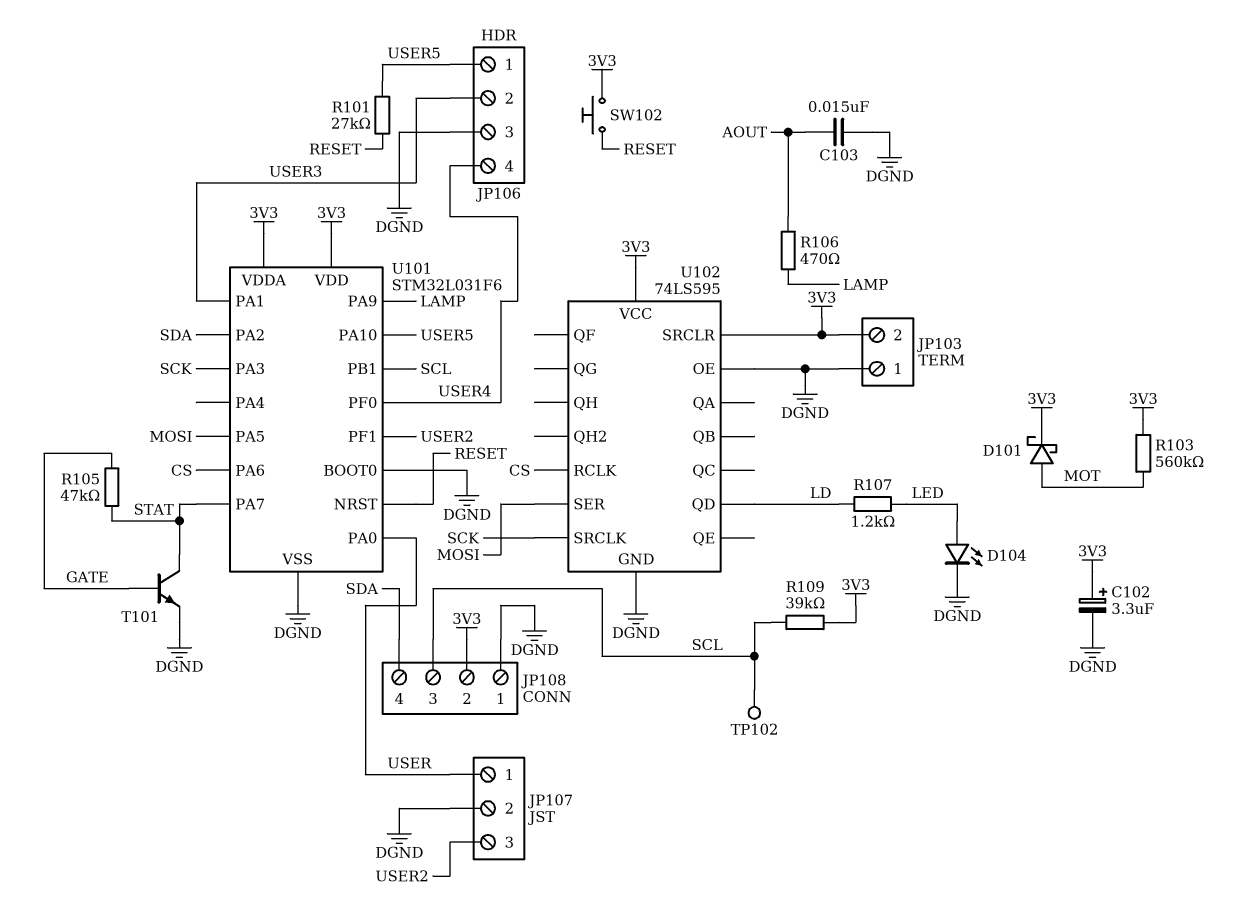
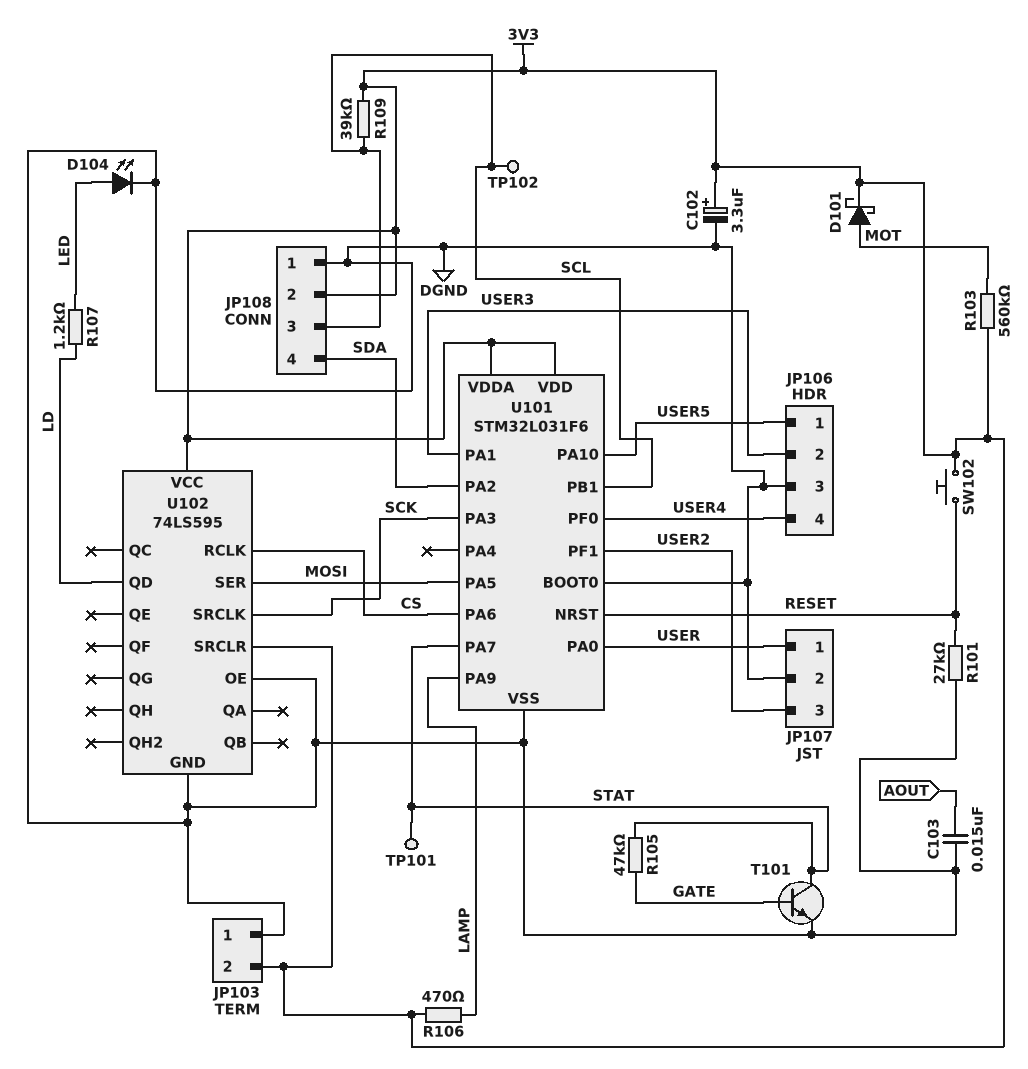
R101: 27k (RESET, USER5) -> 27k (DGND, RESET)
R106: 470 (AOUT, LAMP) -> 470 (3V3, LAMP)
TP101: none -> test point (STAT)

